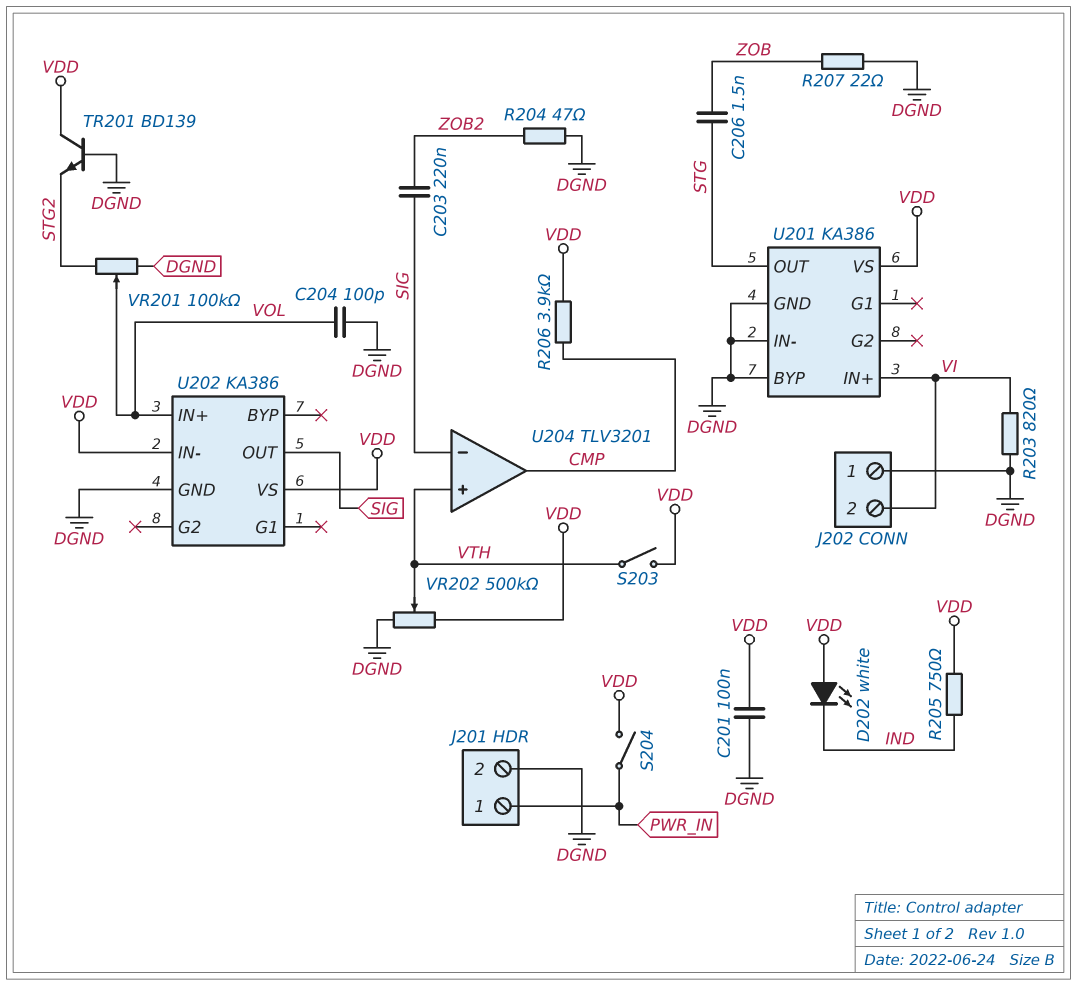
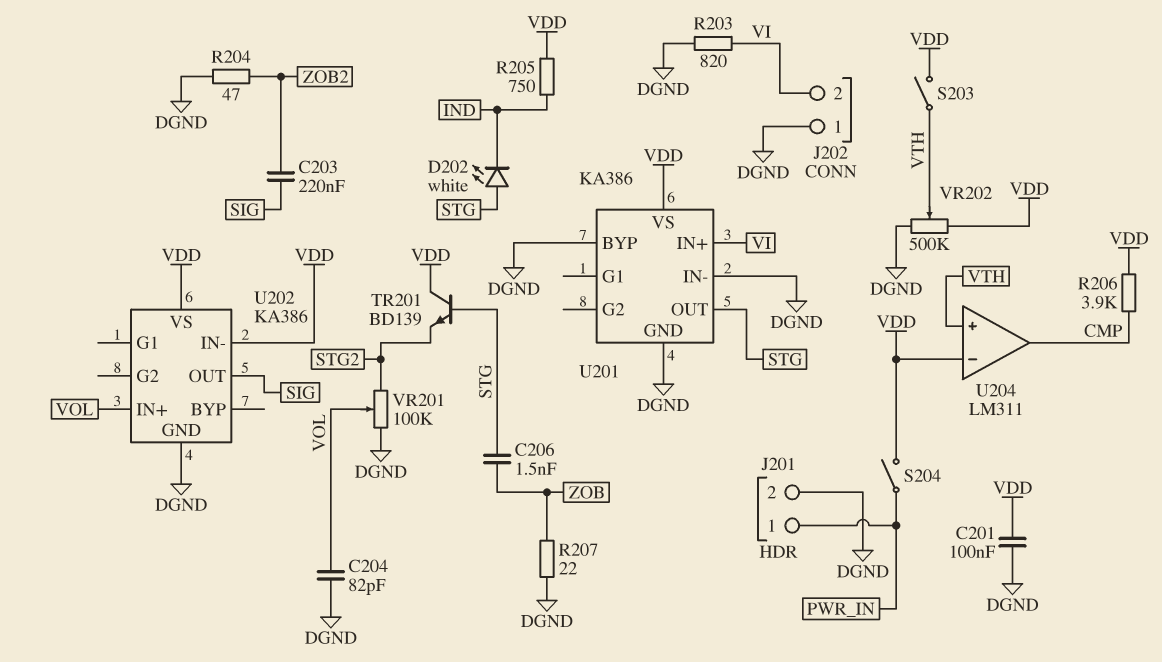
C204: 100pF (DGND, VOL) -> 82pF (DGND, VOL)
D202: LED white (A VDD, K IND) -> LED white (A STG, K IND)
TR201: NPN BD139 (B DGND, C VDD, E STG2) -> NPN BD139 (B STG, C VDD, E STG2)
U204: TLV3201 -> LM311
U204 pin in-: SIG -> VDD

